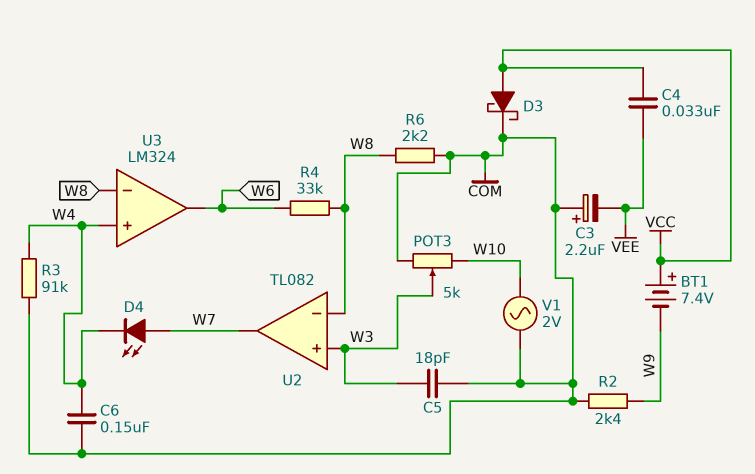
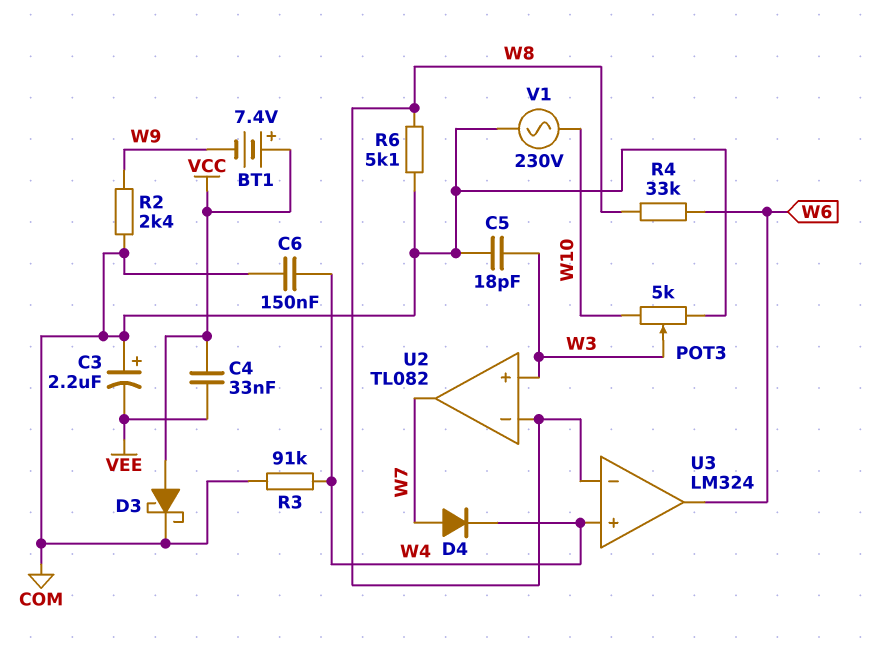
D4: LED (A W7, K W4) -> diode (A W7, K W4)
R6: 2.2k (COM, W8) -> 5.1k (COM, W8)
V1: AC 2V (COM, W10) -> AC 230V (COM, W10)

